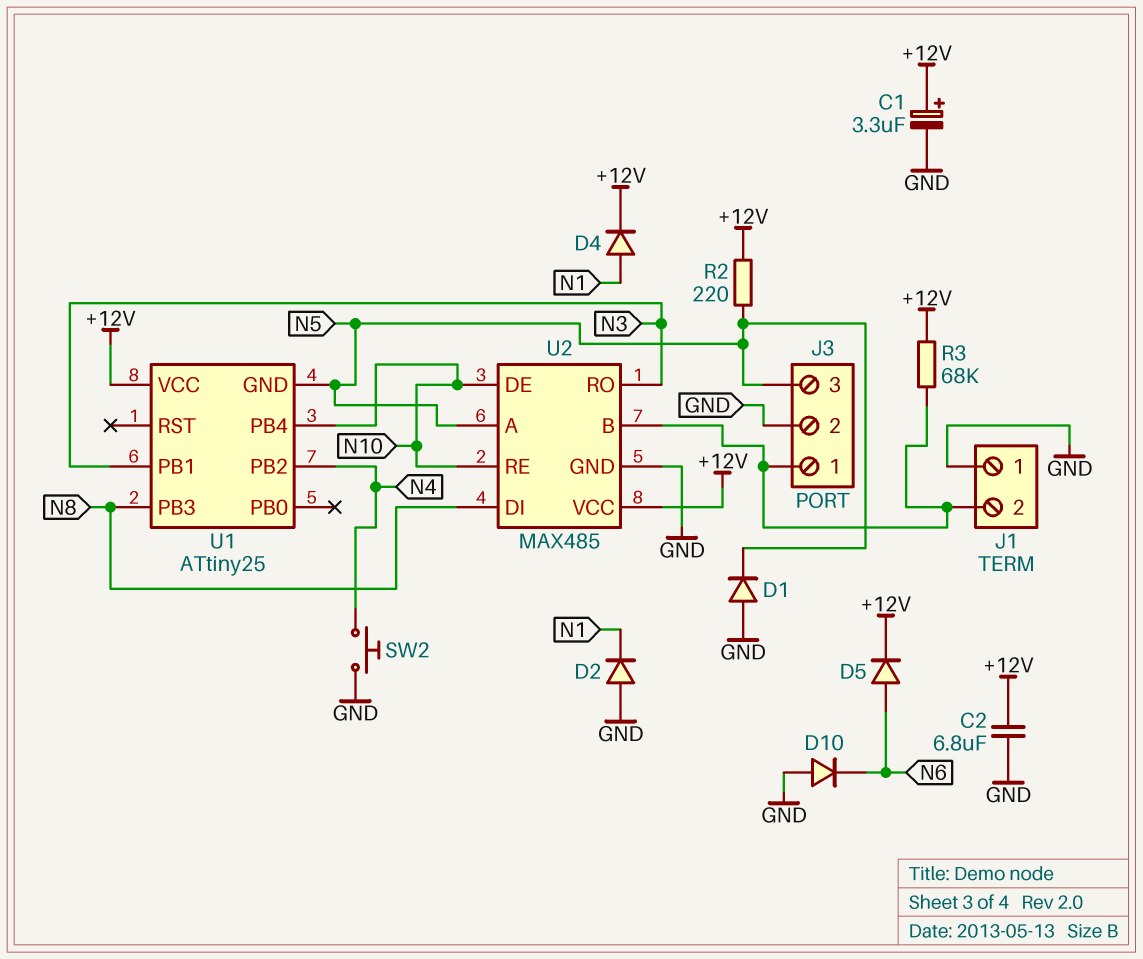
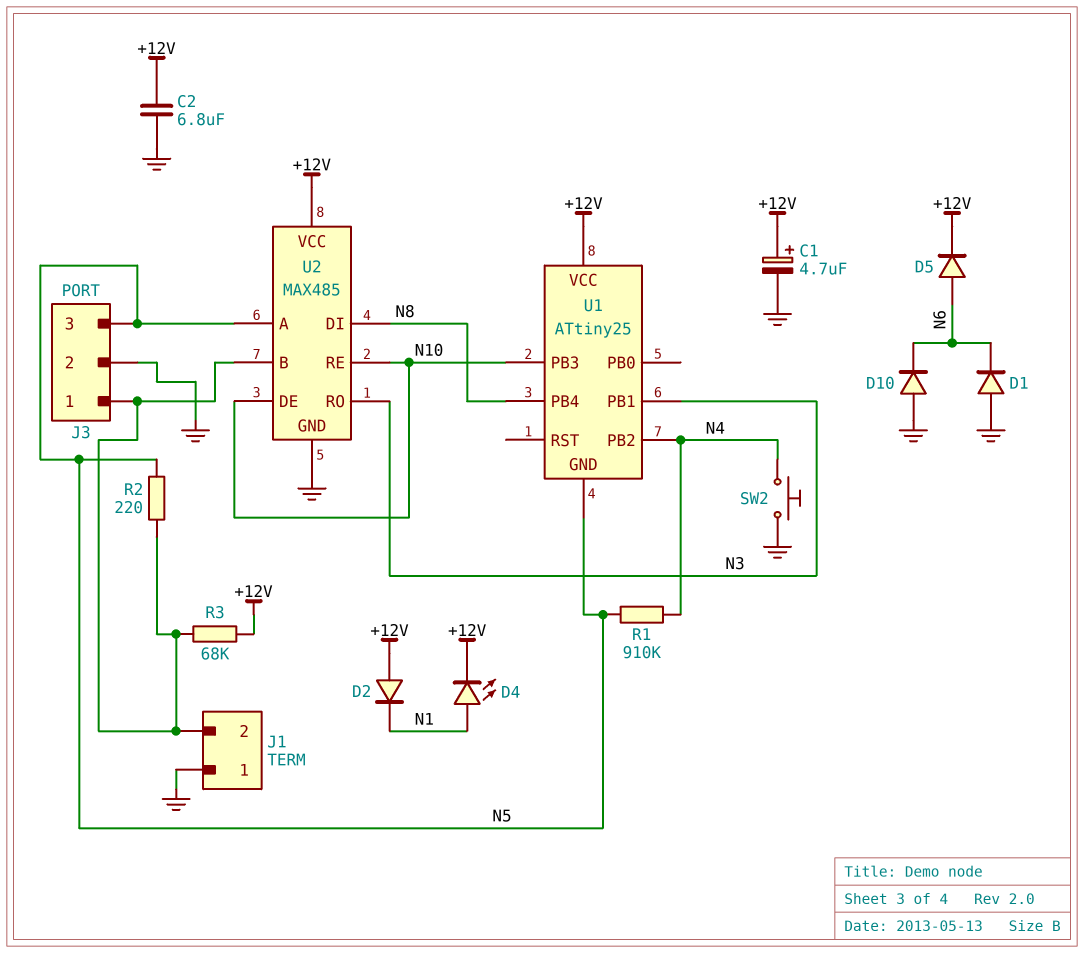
C1: 3.3uF (plus +12V, minus GND) -> 4.7uF (plus +12V, minus GND)
D1: diode (A GND, K N5) -> diode (A GND, K N6)
D2: diode (A GND, K N1) -> diode (A +12V, K N1)
D4: diode (A N1, K +12V) -> LED (A N1, K +12V)
R1: none -> 910k (N4, N5)
R2: 220 (+12V, N5) -> 220 (J1/2, N5)
U1 pin PB3: N8 -> N10
U1 pin PB4: N10 -> N8

